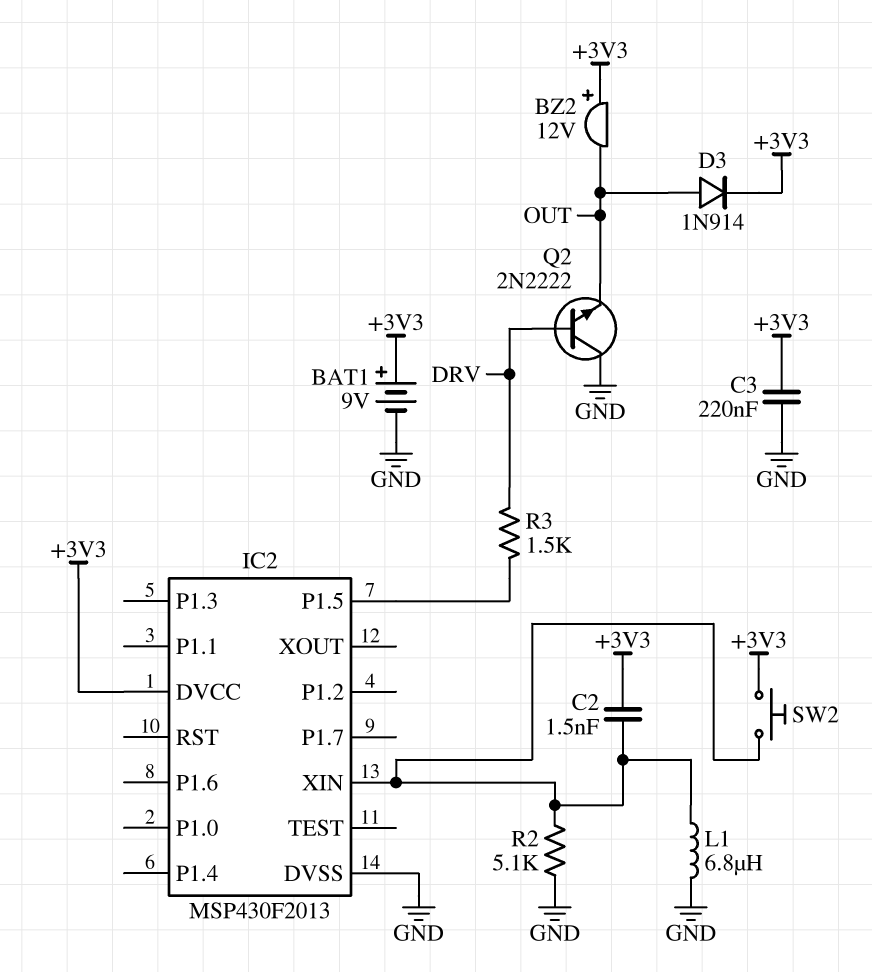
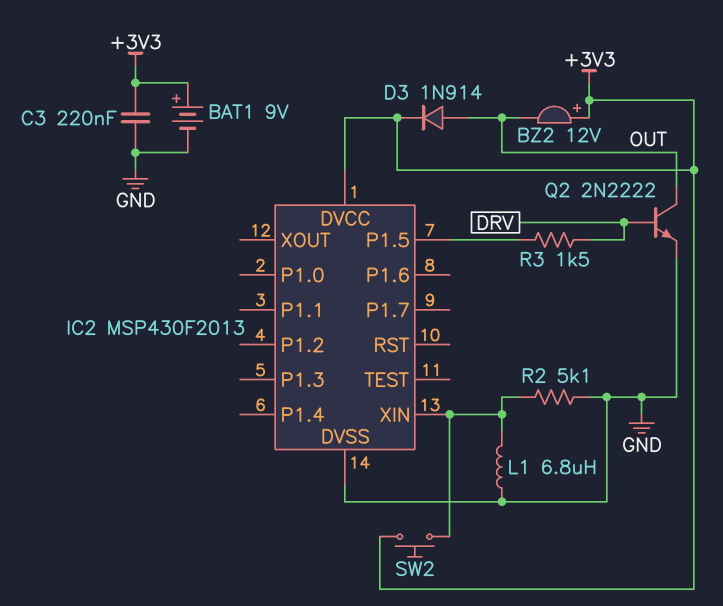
C2: 1.5nF (+3V3, IC2/XIN) -> none
Q2: NPN 2N2222 (B DRV, C GND, E OUT) -> NPN 2N2222 (B DRV, C OUT, E GND)

